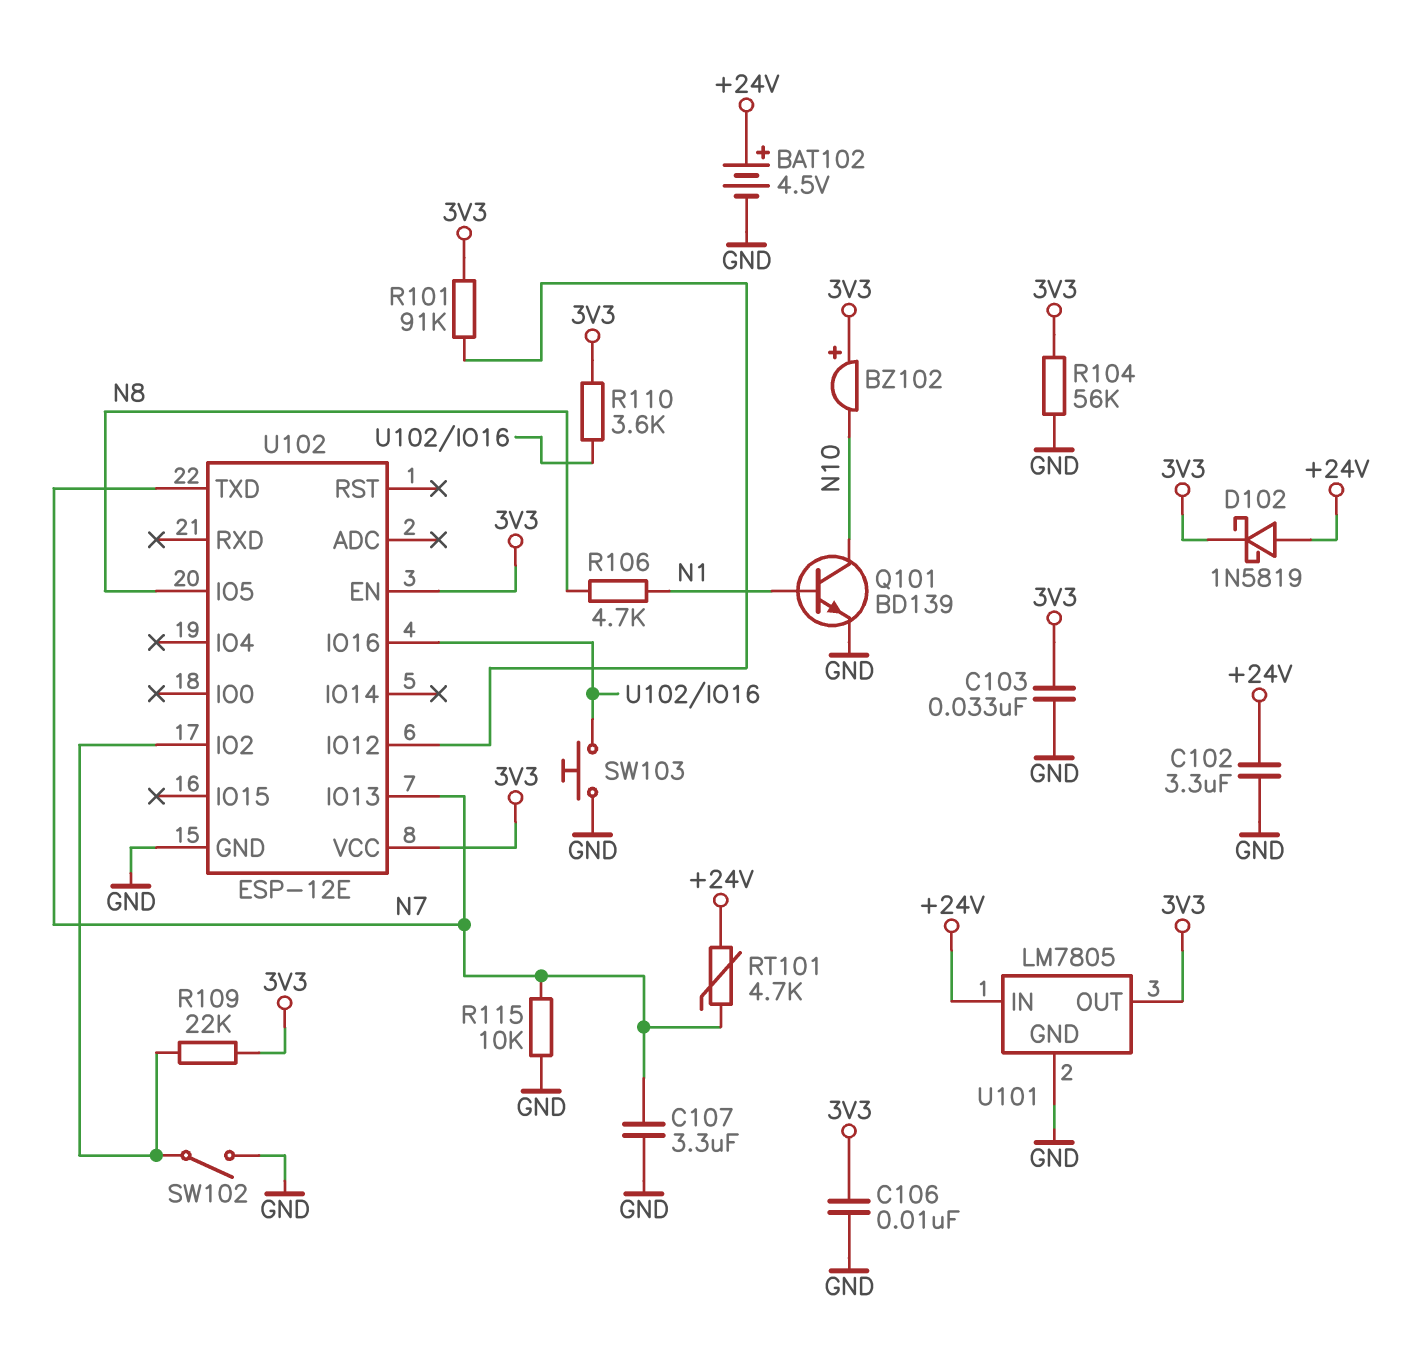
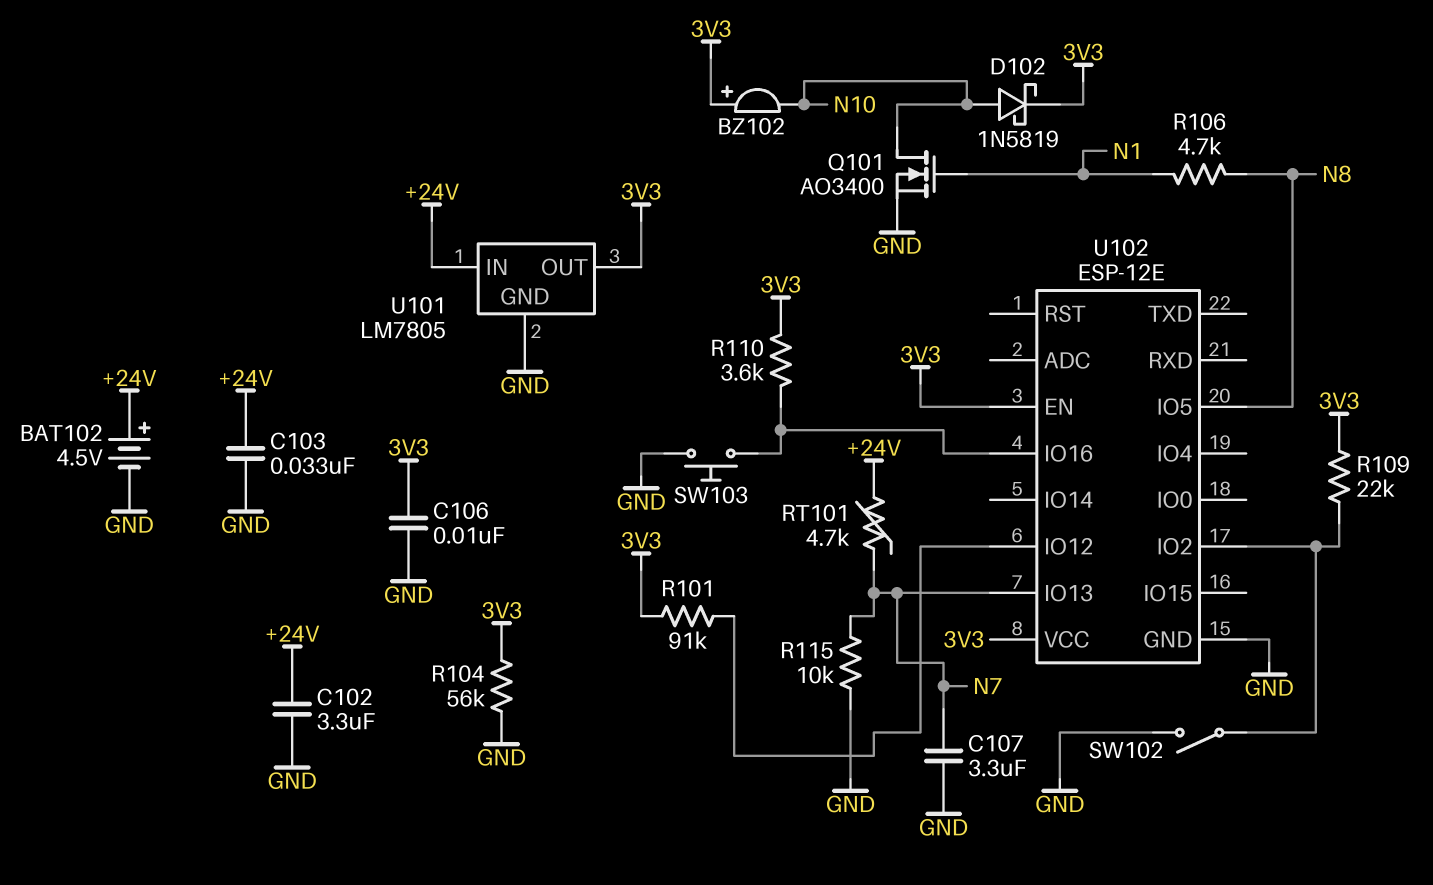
C103: 33nF (3V3, GND) -> 33nF (+24V, GND)
D102: schottky 1N5819 (A +24V, K 3V3) -> schottky 1N5819 (A N10, K 3V3)
Q101: NPN BD139 (B N1, C N10, E GND) -> NMOS AO3400 (G N1, D N10, S GND)
U102 pin TXD: N7 -> none

